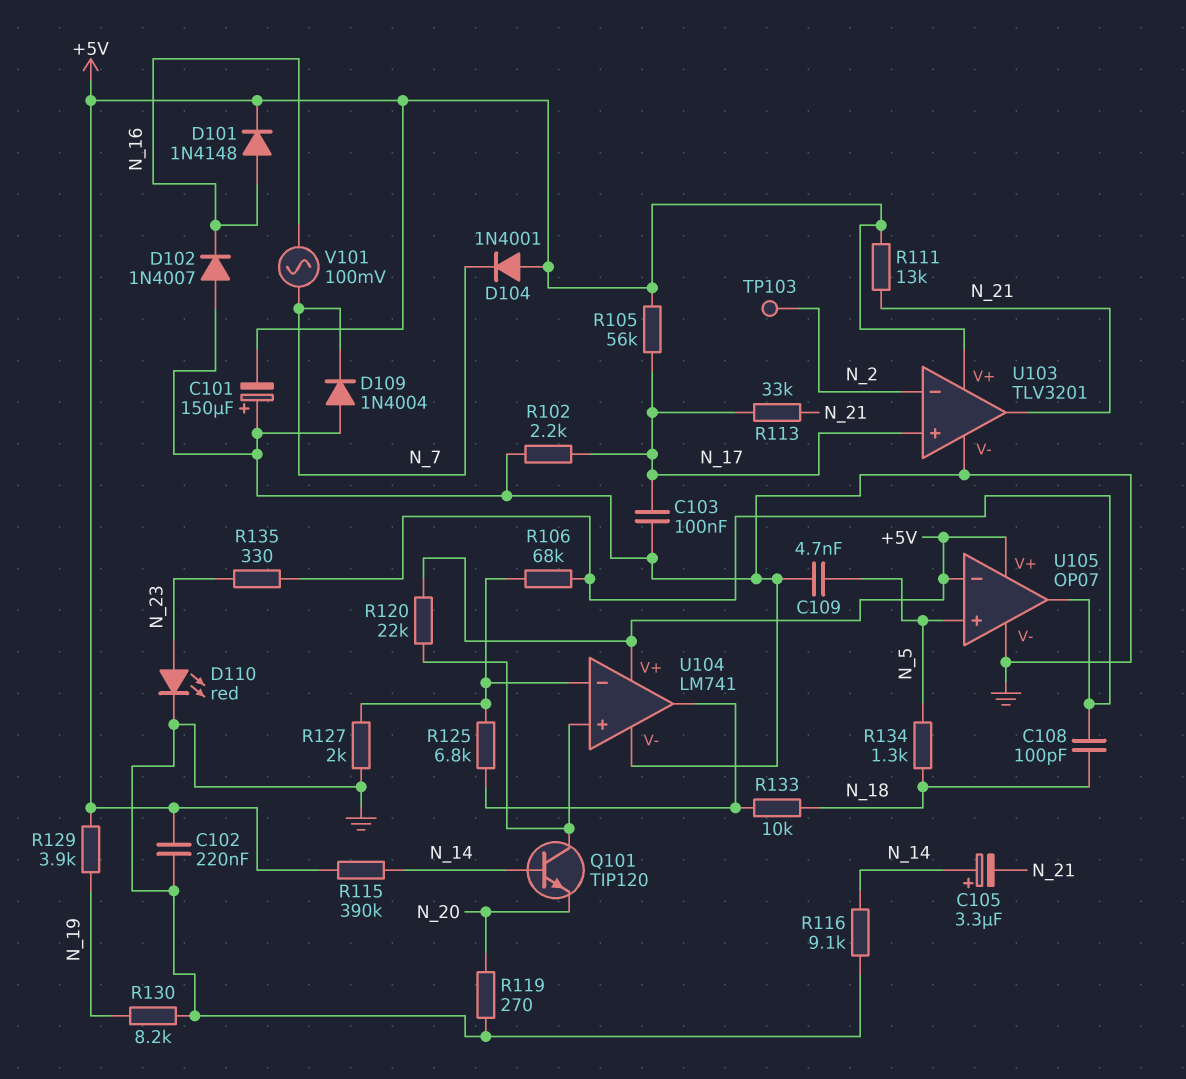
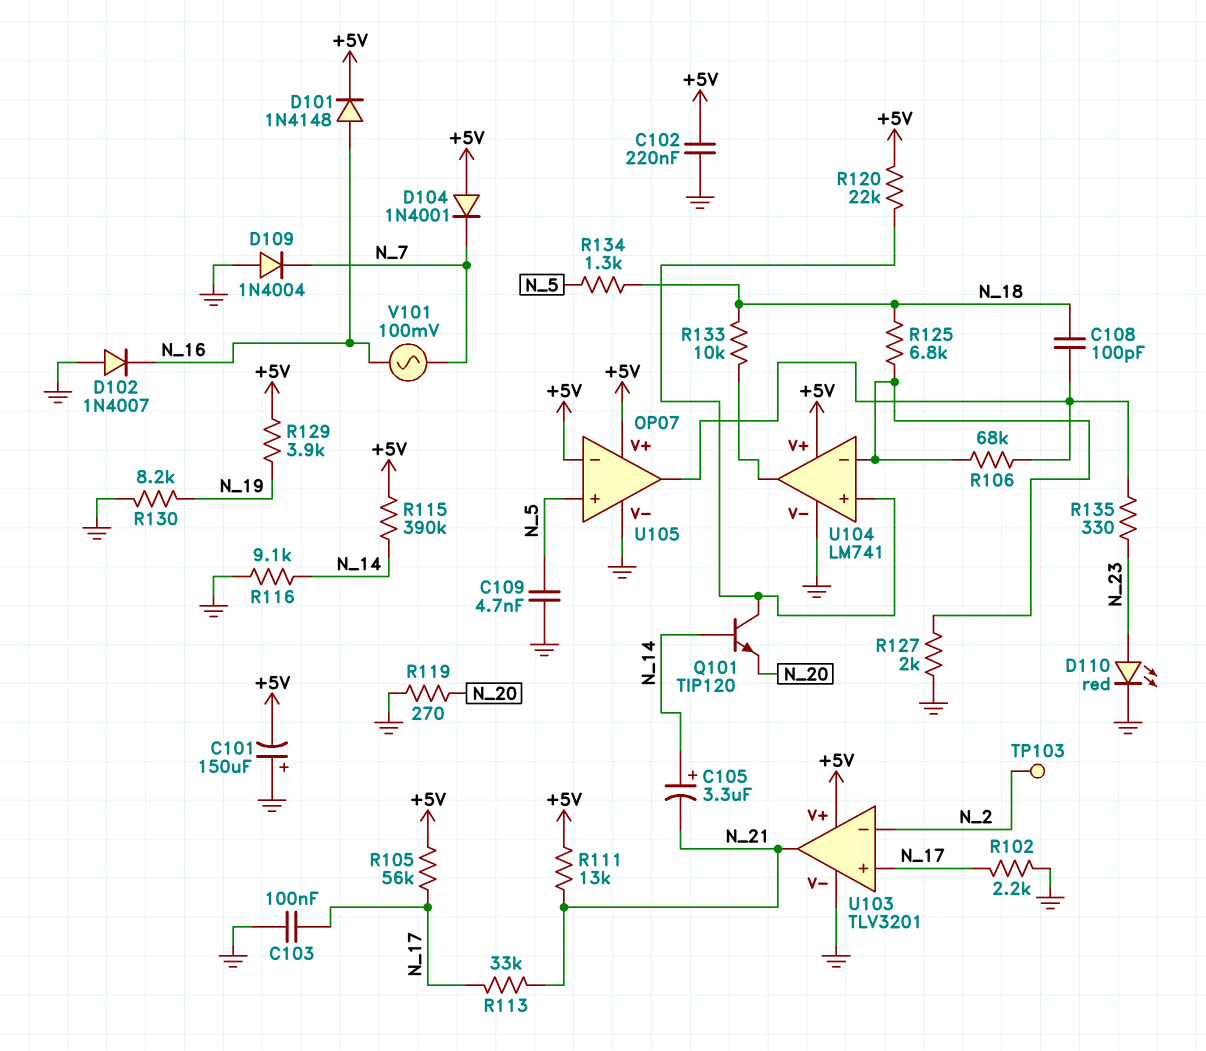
R125: 6.8k (U104/in-, U104/out) -> 6.8k (N_18, U104/in-)

